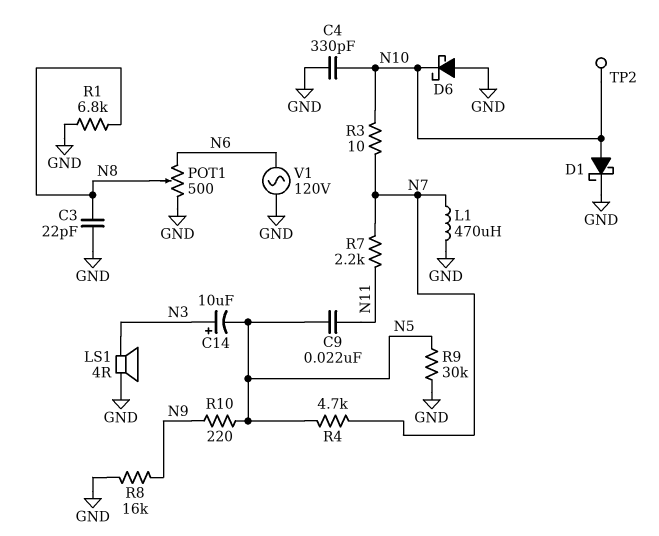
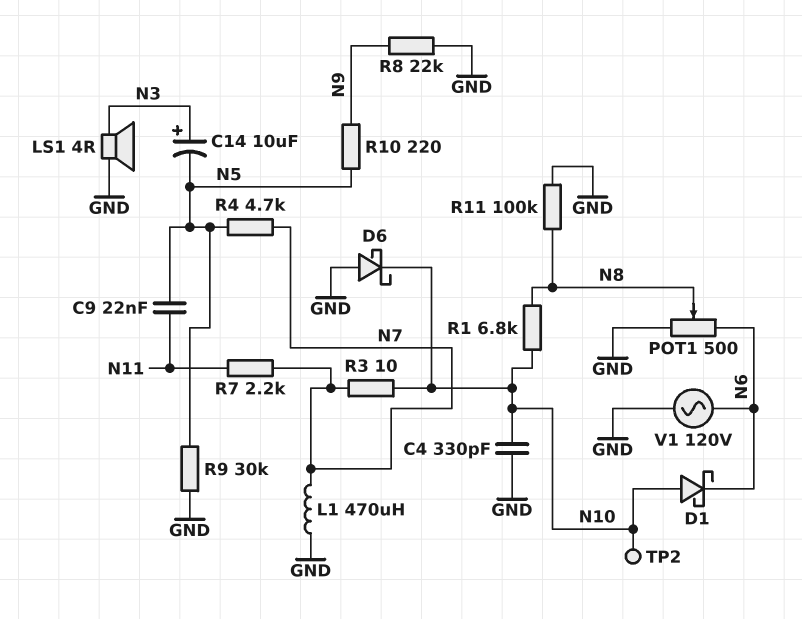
C3: 22pF (GND, N8) -> none
D1: schottky (A N10, K GND) -> schottky (A N10, K N6)
R1: 6.8k (GND, N8) -> 6.8k (N8, N10)
R8: 16k (GND, N9) -> 22k (GND, N9)
R11: none -> 100k (GND, N8)

